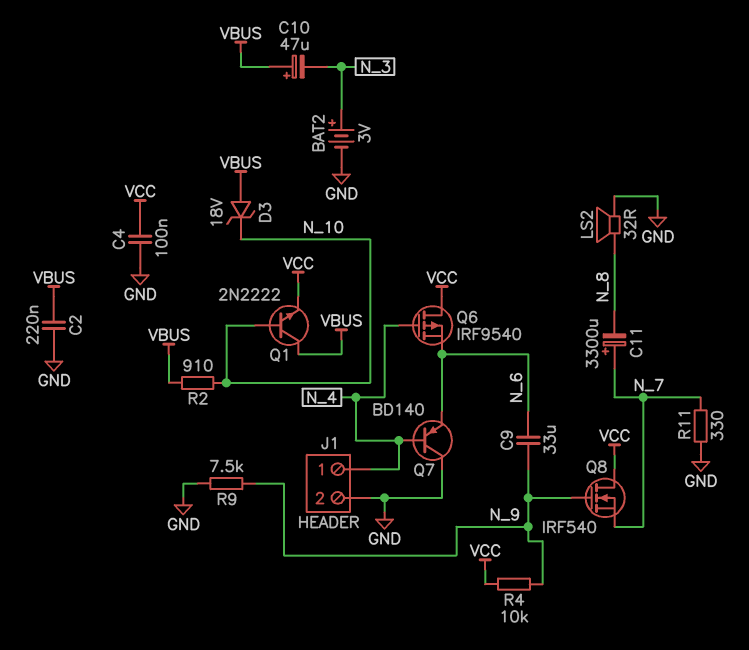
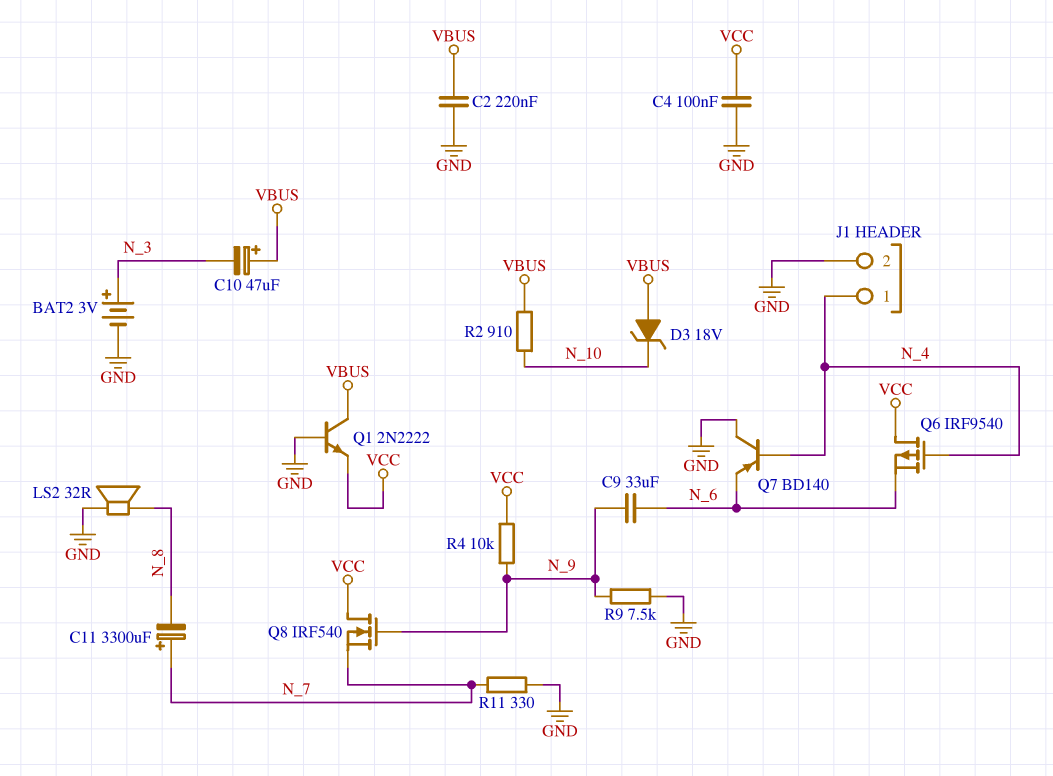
Q1: NPN 2N2222 (B N_10, C VBUS, E VCC) -> NPN 2N2222 (B GND, C VBUS, E VCC)

